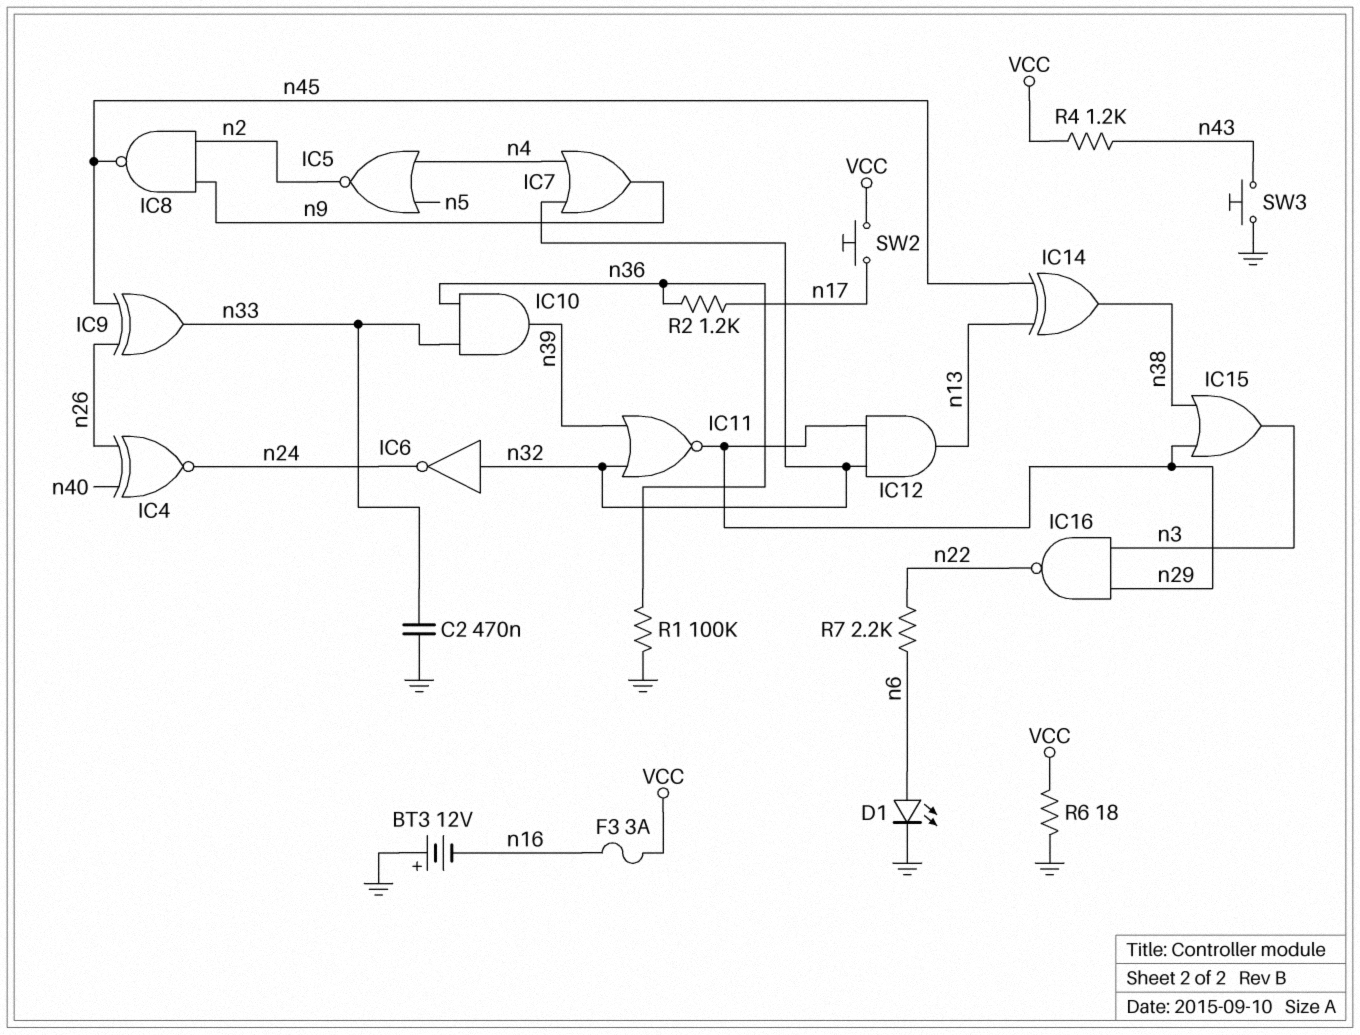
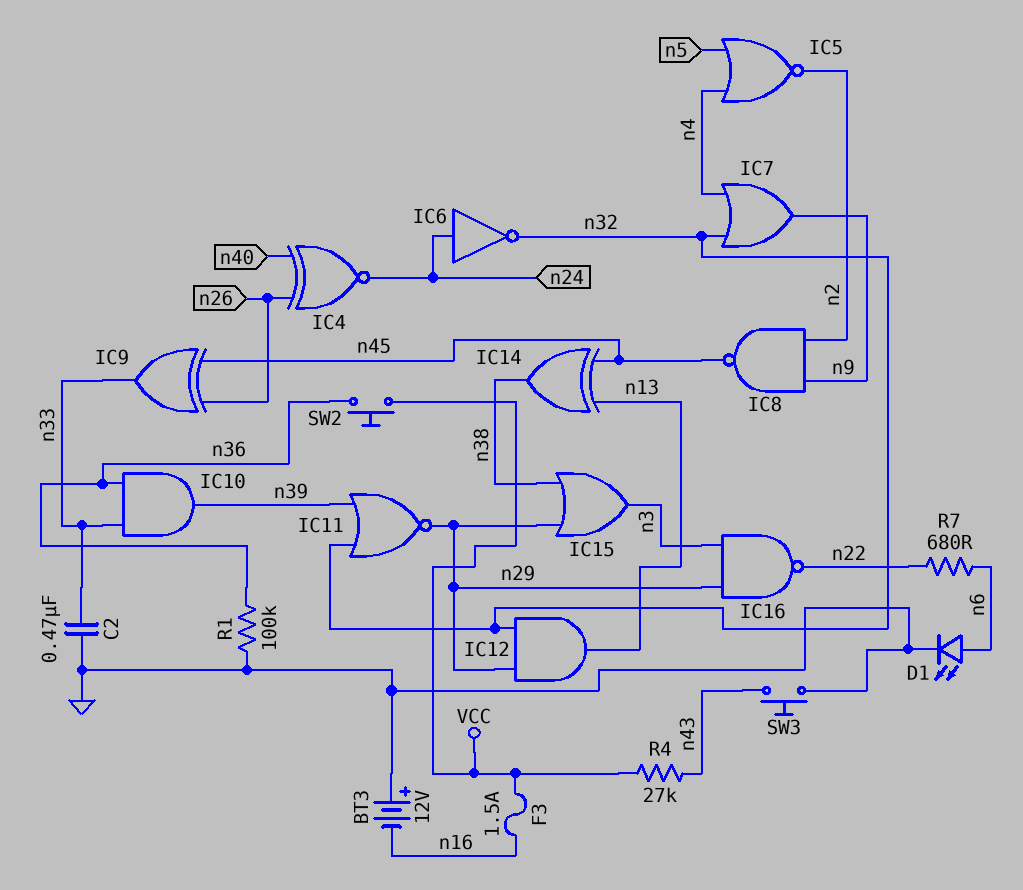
F3: 3A (VCC, n16) -> 1.5A (VCC, n16)
IC6: NOT (in n32, out n24) -> NOT (in n24, out n32)
R2: 1.2k (n17, n36) -> none
R4: 1.2k (VCC, n43) -> 27k (VCC, n43)
R6: 18 (GND, VCC) -> none
R7: 2.2k (n6, n22) -> 680 (n6, n22)
SW2: button (VCC, n17) -> button (VCC, n36)

